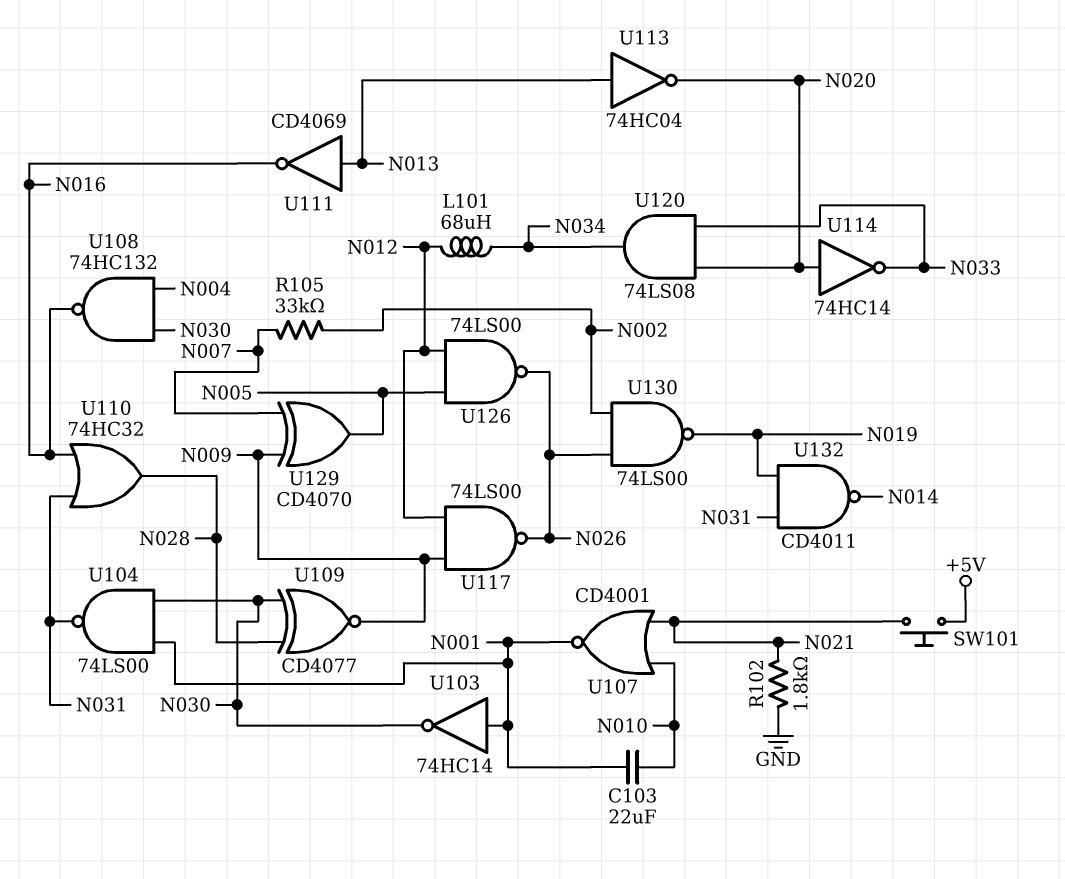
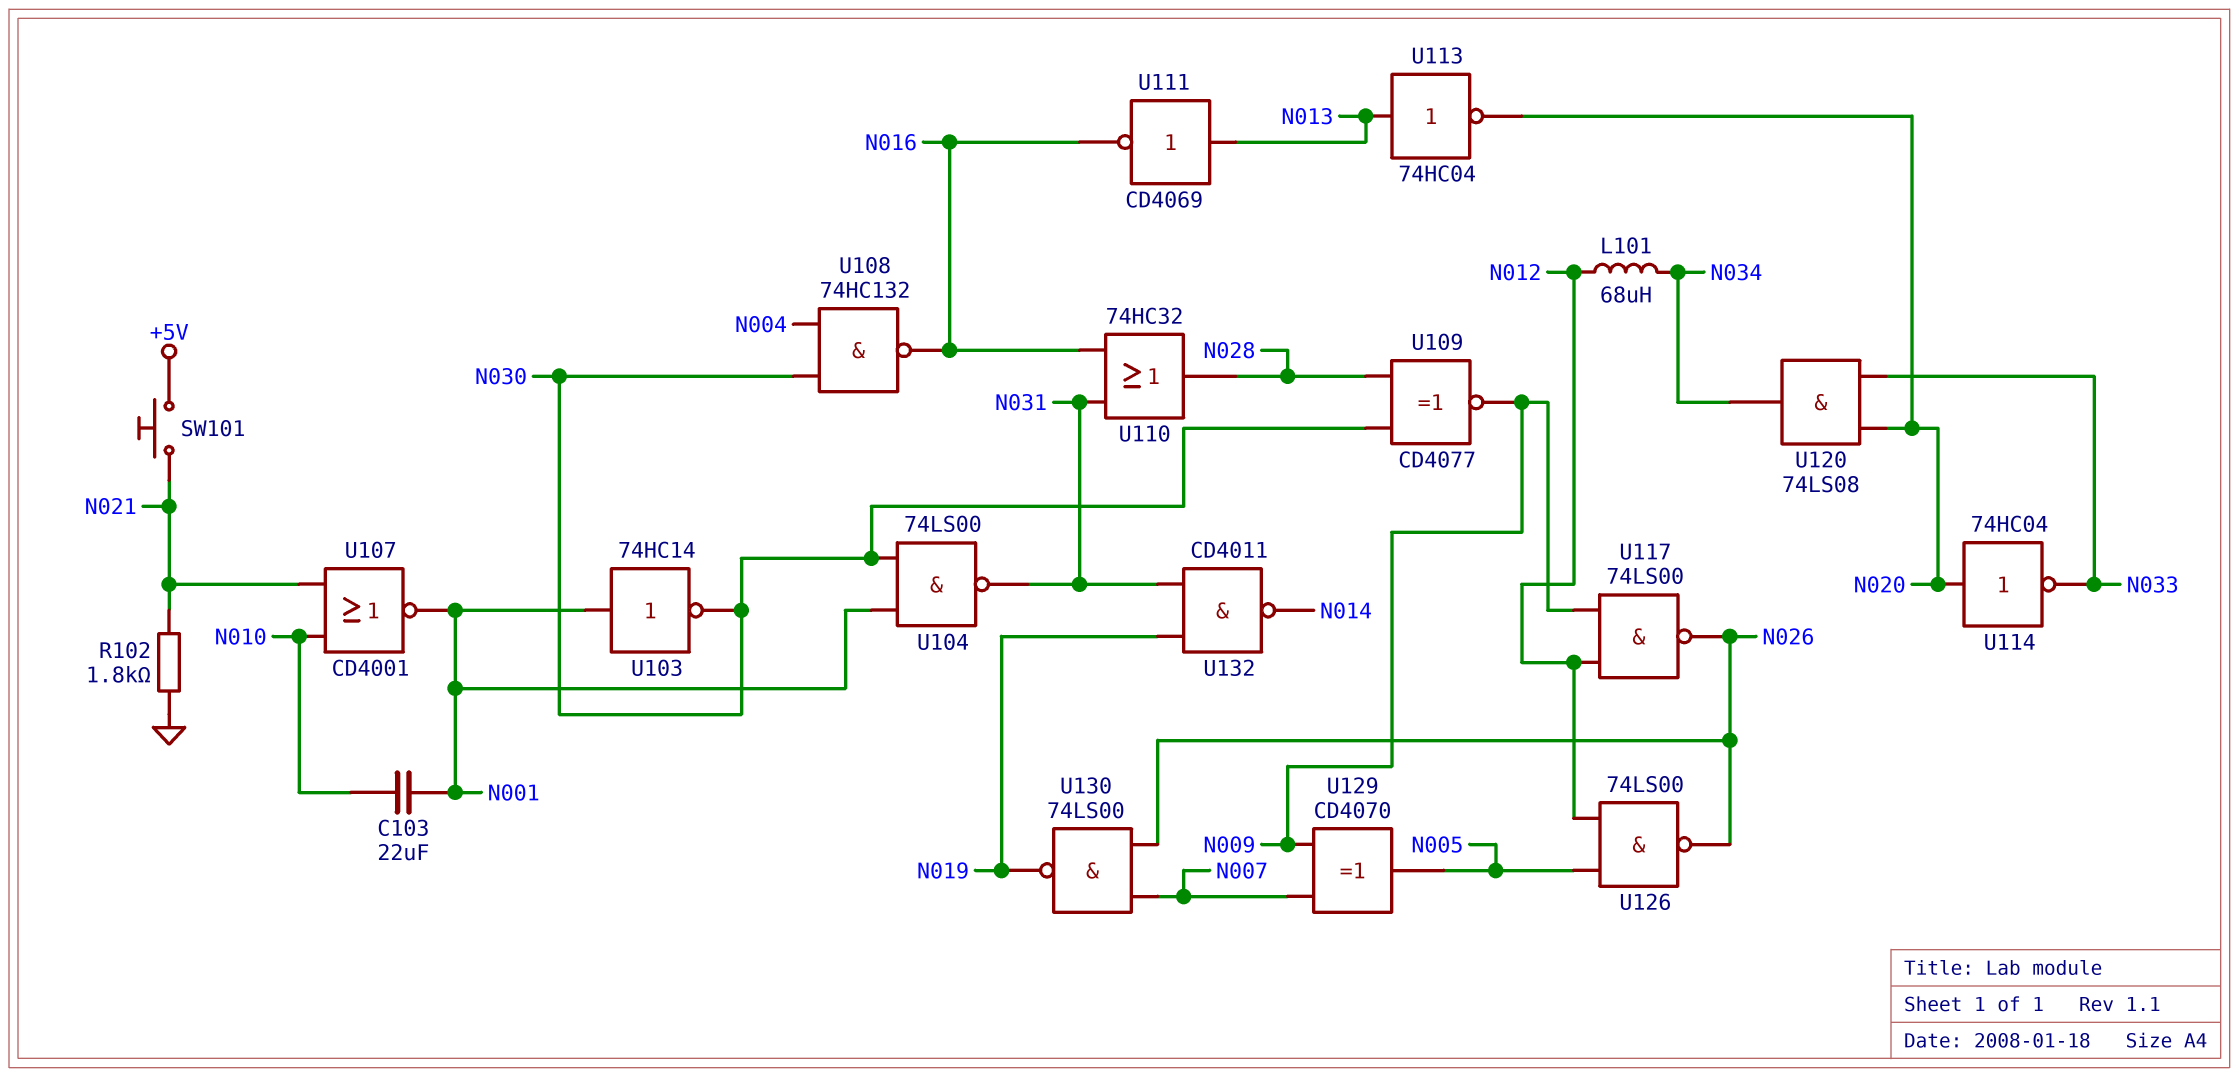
R105: 33k (N002, N007) -> none
U114: NOT 74HC14 (in N020, out N033) -> NOT 74HC04 (in N020, out N033)
U130: NAND 74LS00 (in N002, in N026, out N019) -> NAND 74LS00 (in N007, in N026, out N019)

